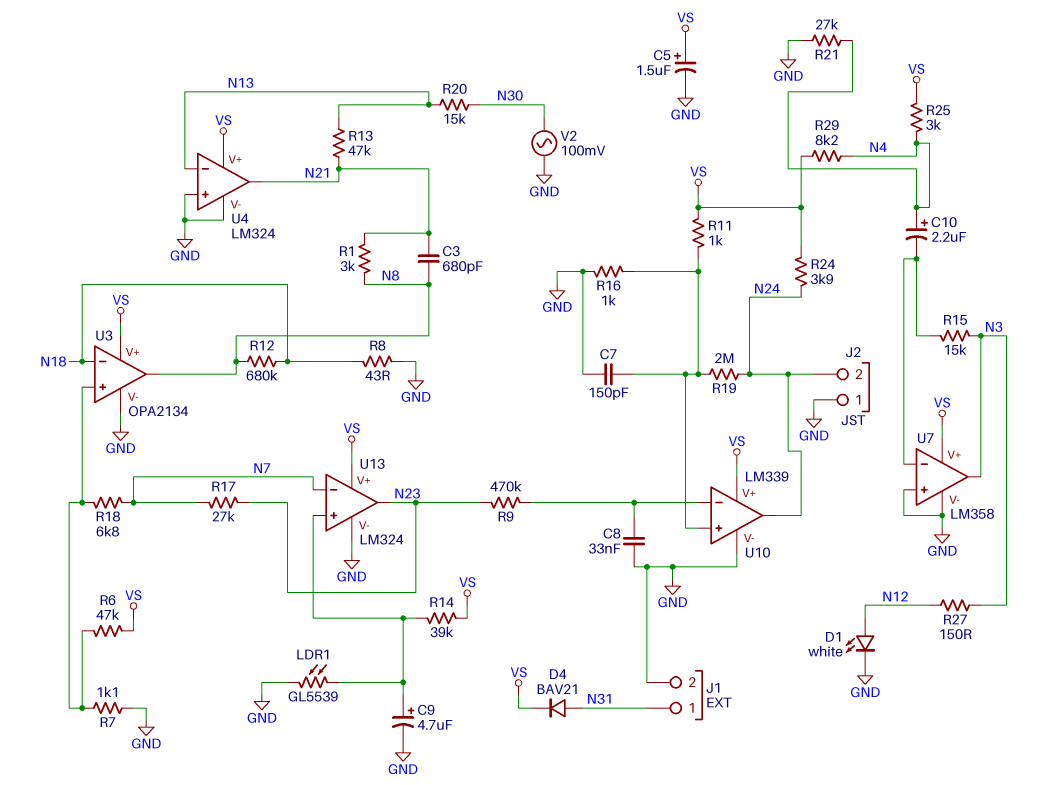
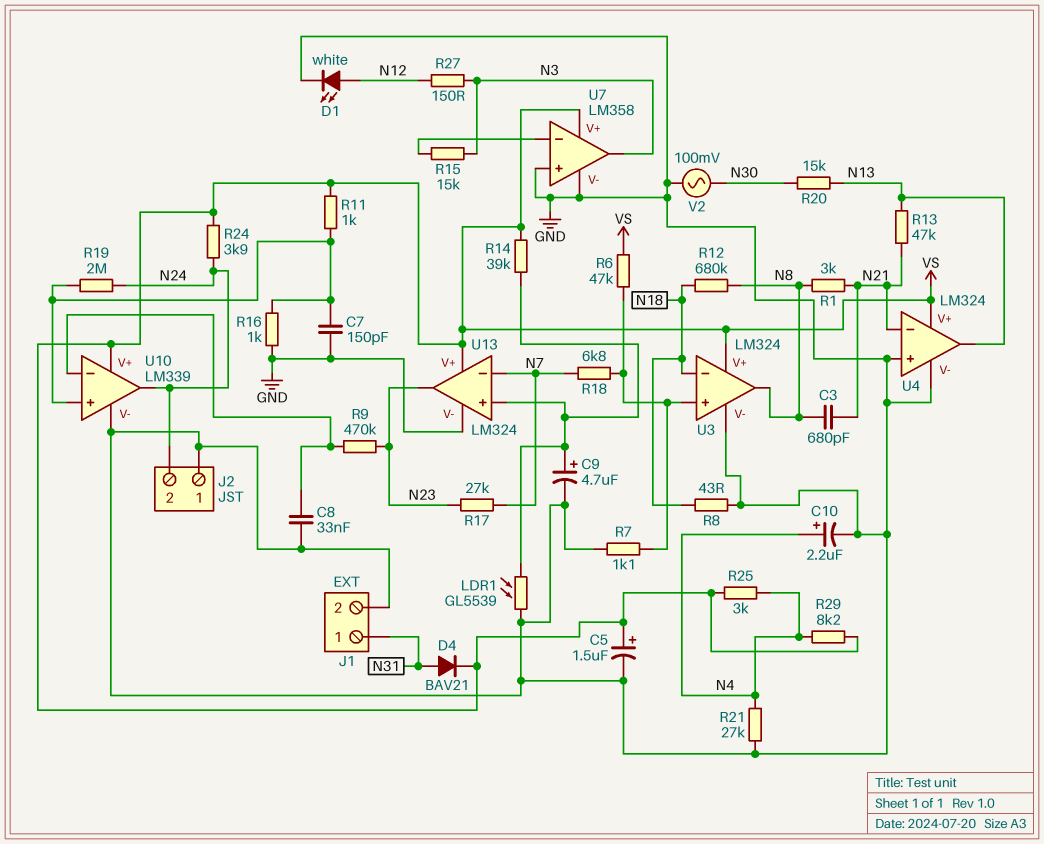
C10: 2.2uF (plus N4, minus U7/in-) -> 2.2uF (plus N4, minus GND)
U3: OPA2134 -> LM324
U4 pin in-: N13 -> N21
U4 pin out: N21 -> N13

